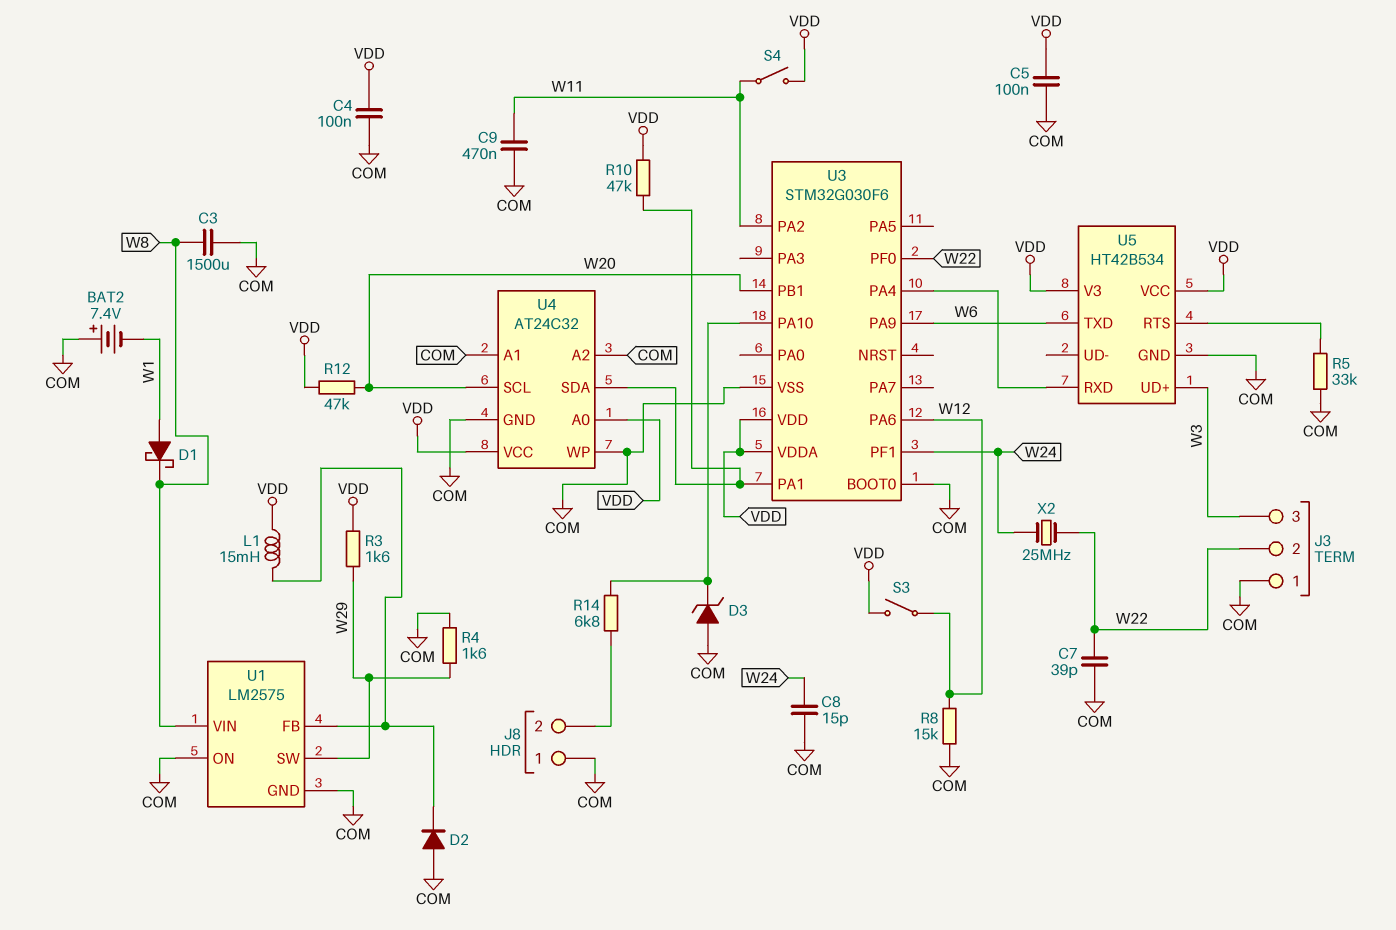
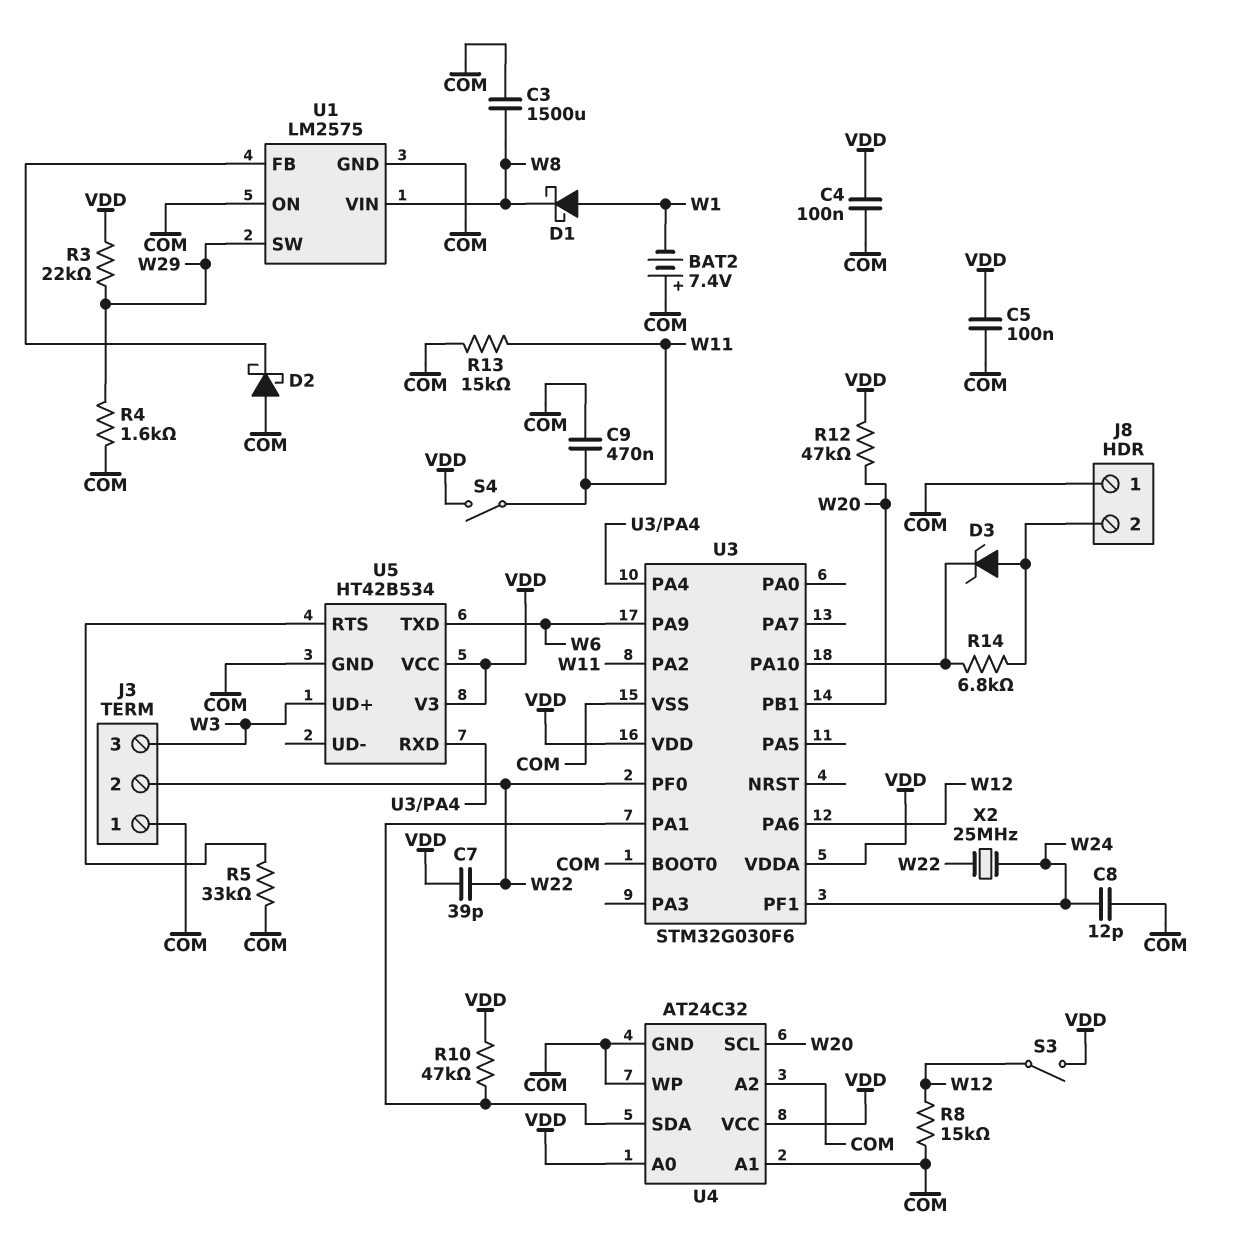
C7: 39pF (COM, W22) -> 39pF (VDD, W22)
C8: 15pF (COM, W24) -> 12pF (COM, W24)
D2: diode (A COM, K U1/FB) -> schottky (A COM, K U1/FB)
D3: zener (A COM, K U3/PA10) -> zener (A J8/2, K U3/PA10)
L1: 15mH (U1/FB, VDD) -> none
R3: 1.6k (VDD, W29) -> 22k (VDD, W29)
R13: none -> 15k (COM, W11)

